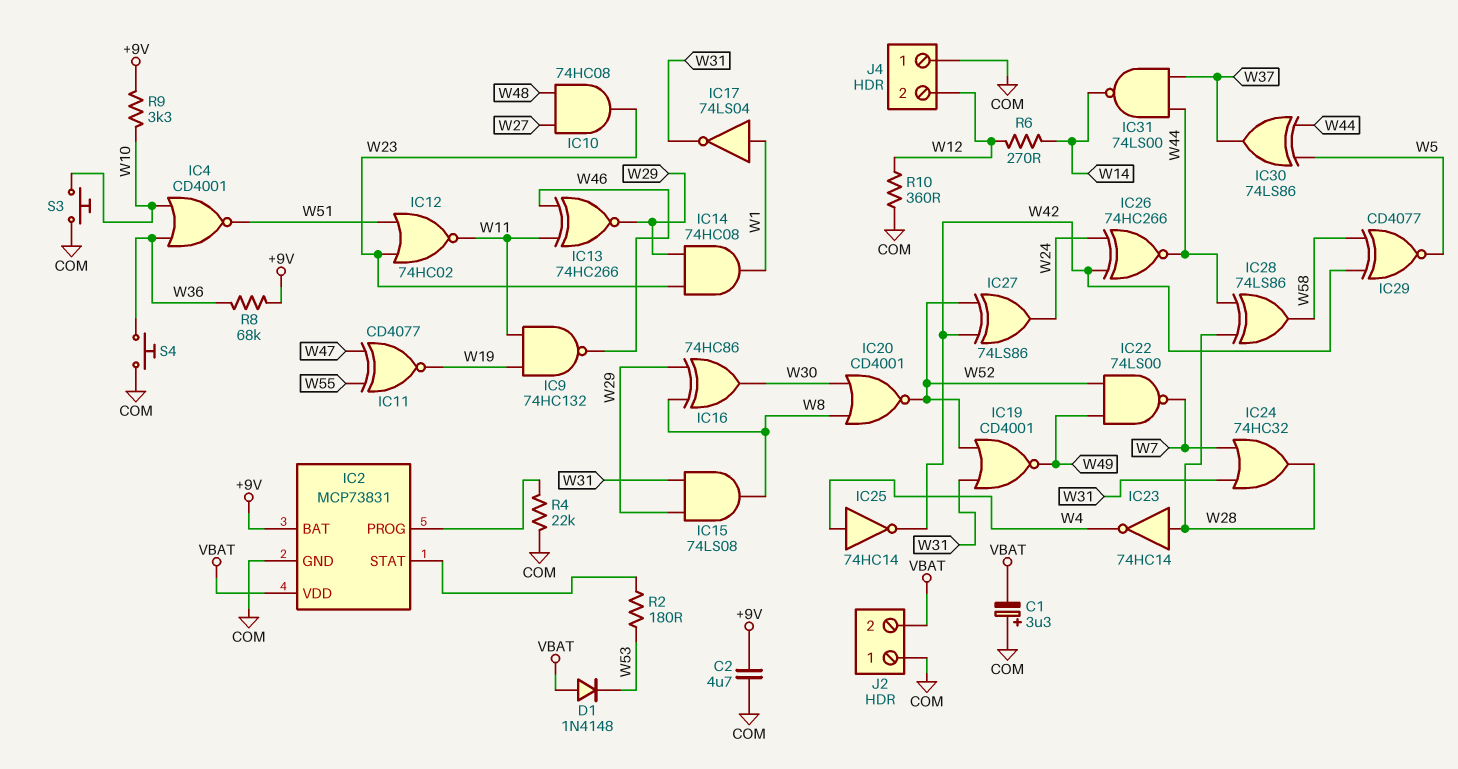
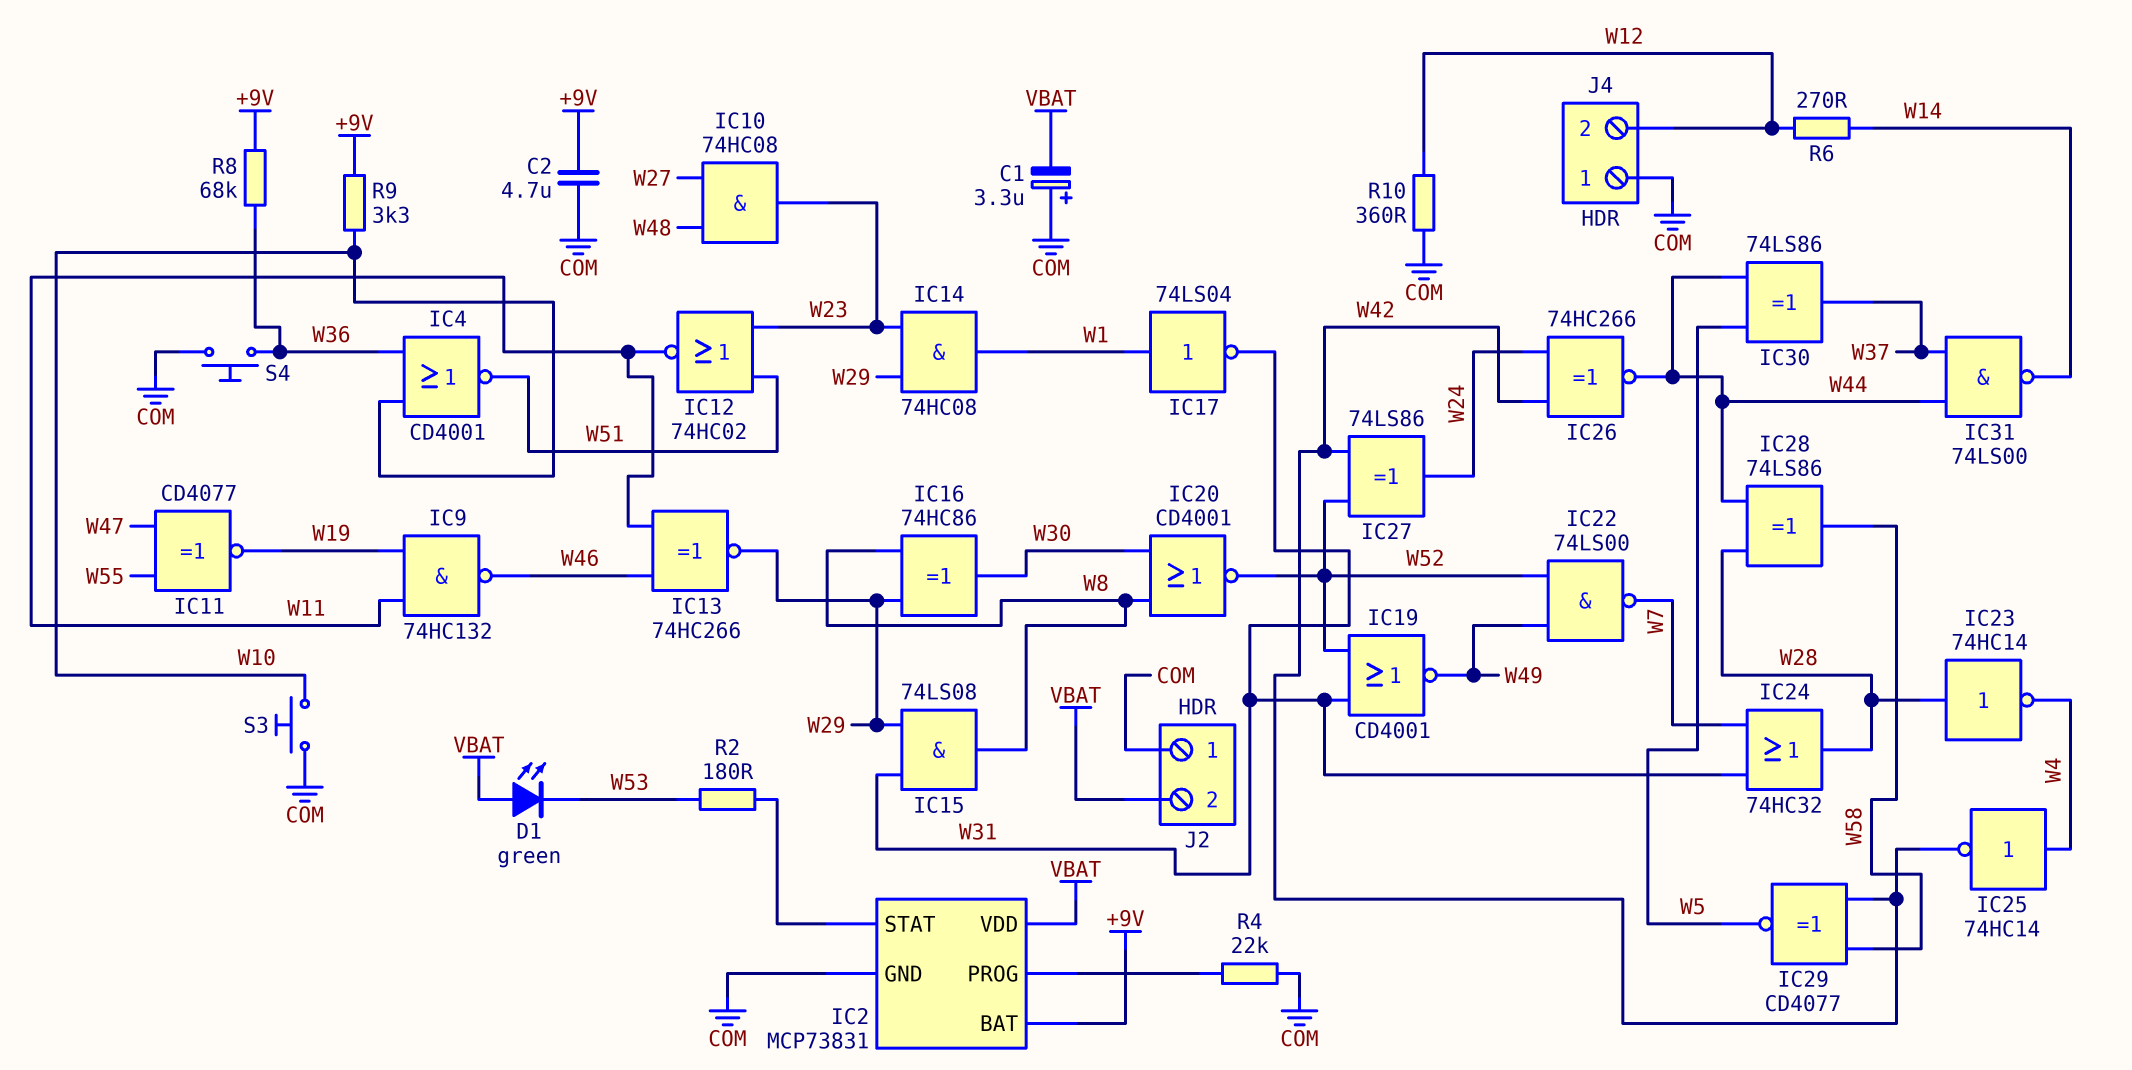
D1: diode 1N4148 (A VBAT, K W53) -> LED green (A VBAT, K W53)

